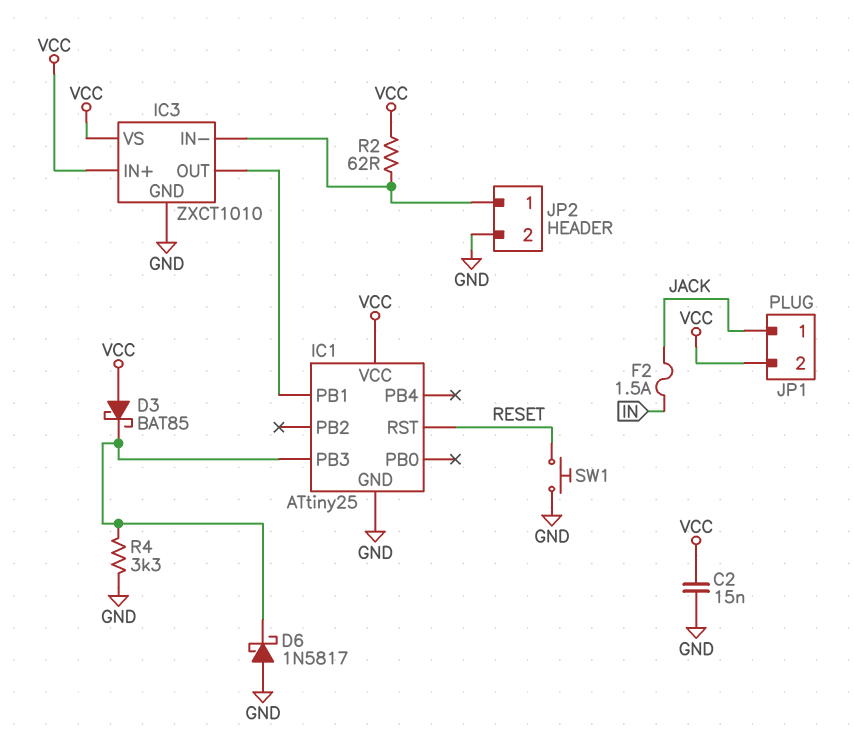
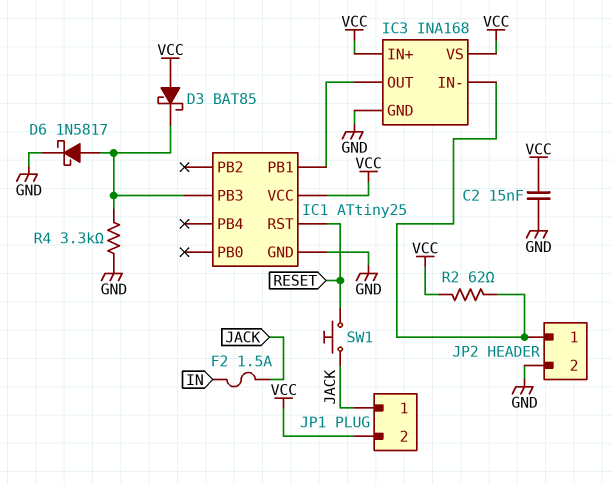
D6: schottky 1N5817 (A GND, K IC1/PB3) -> schottky 1N5817 (A IC1/PB3, K GND)
IC3: ZXCT1010 -> INA168
SW1: button (GND, RESET) -> button (JACK, RESET)

